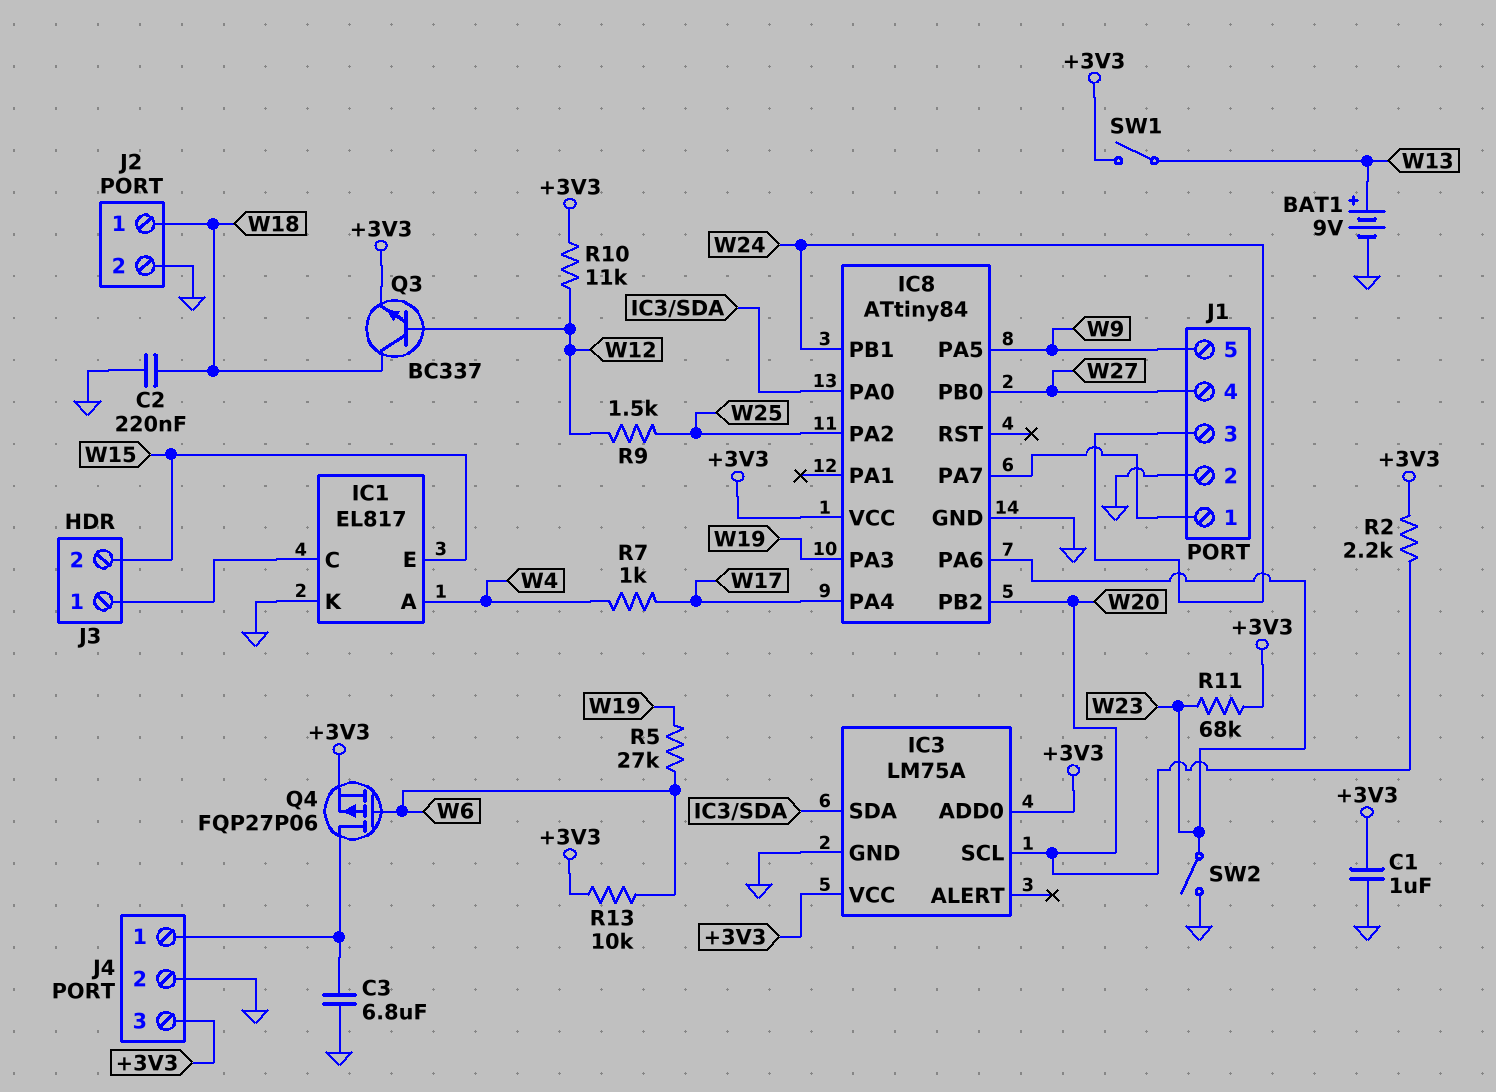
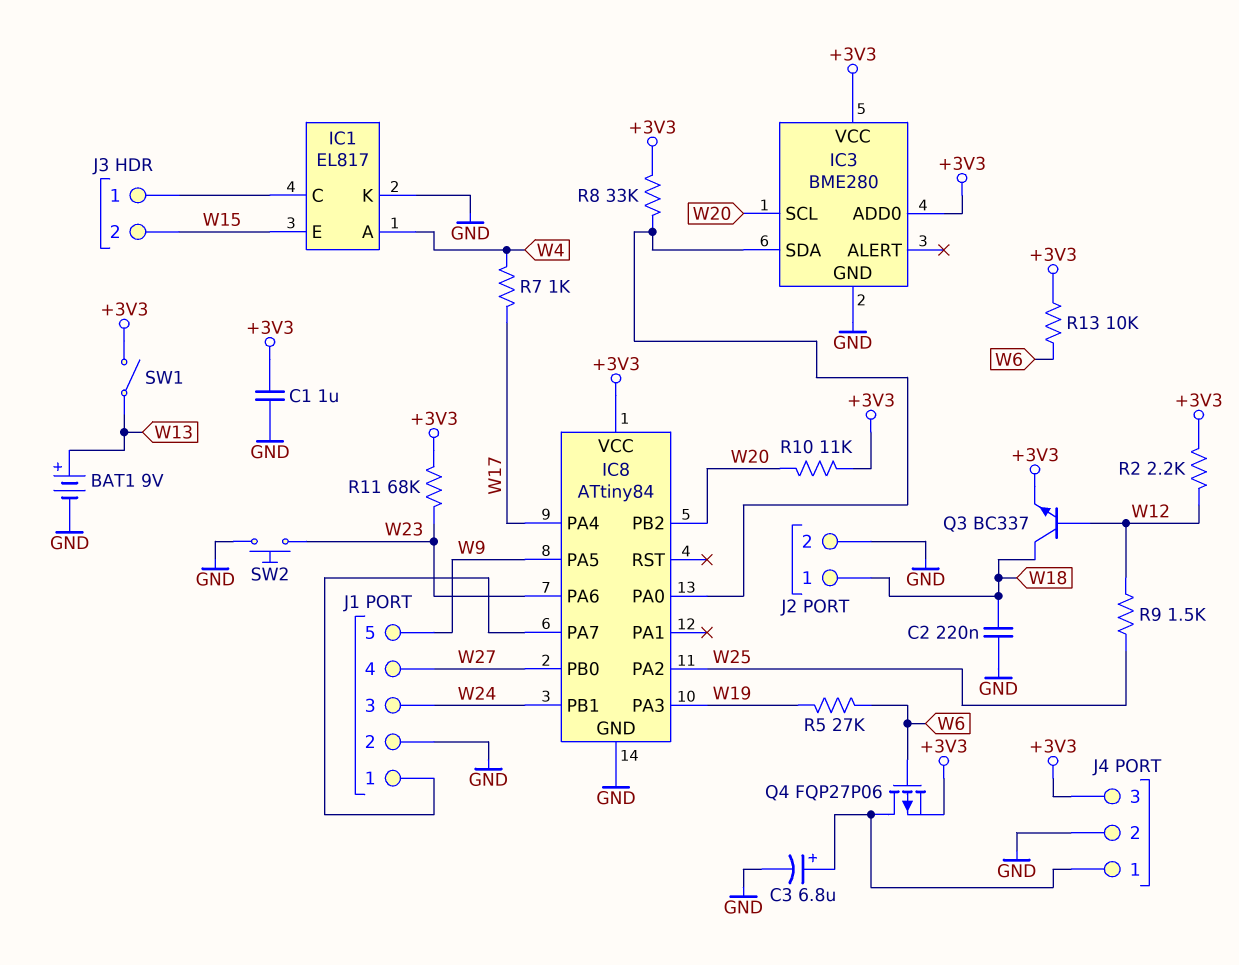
C3: 6.8uF (GND, J4/1) -> 6.8uF (plus J4/1, minus GND)
IC3: LM75A -> BME280
R2: 2.2k (+3V3, W20) -> 2.2k (+3V3, W12)
R8: none -> 33k (+3V3, IC3/SDA)
R10: 11k (+3V3, W12) -> 11k (+3V3, W20)
SW2: switch (GND, W23) -> button (GND, W23)

